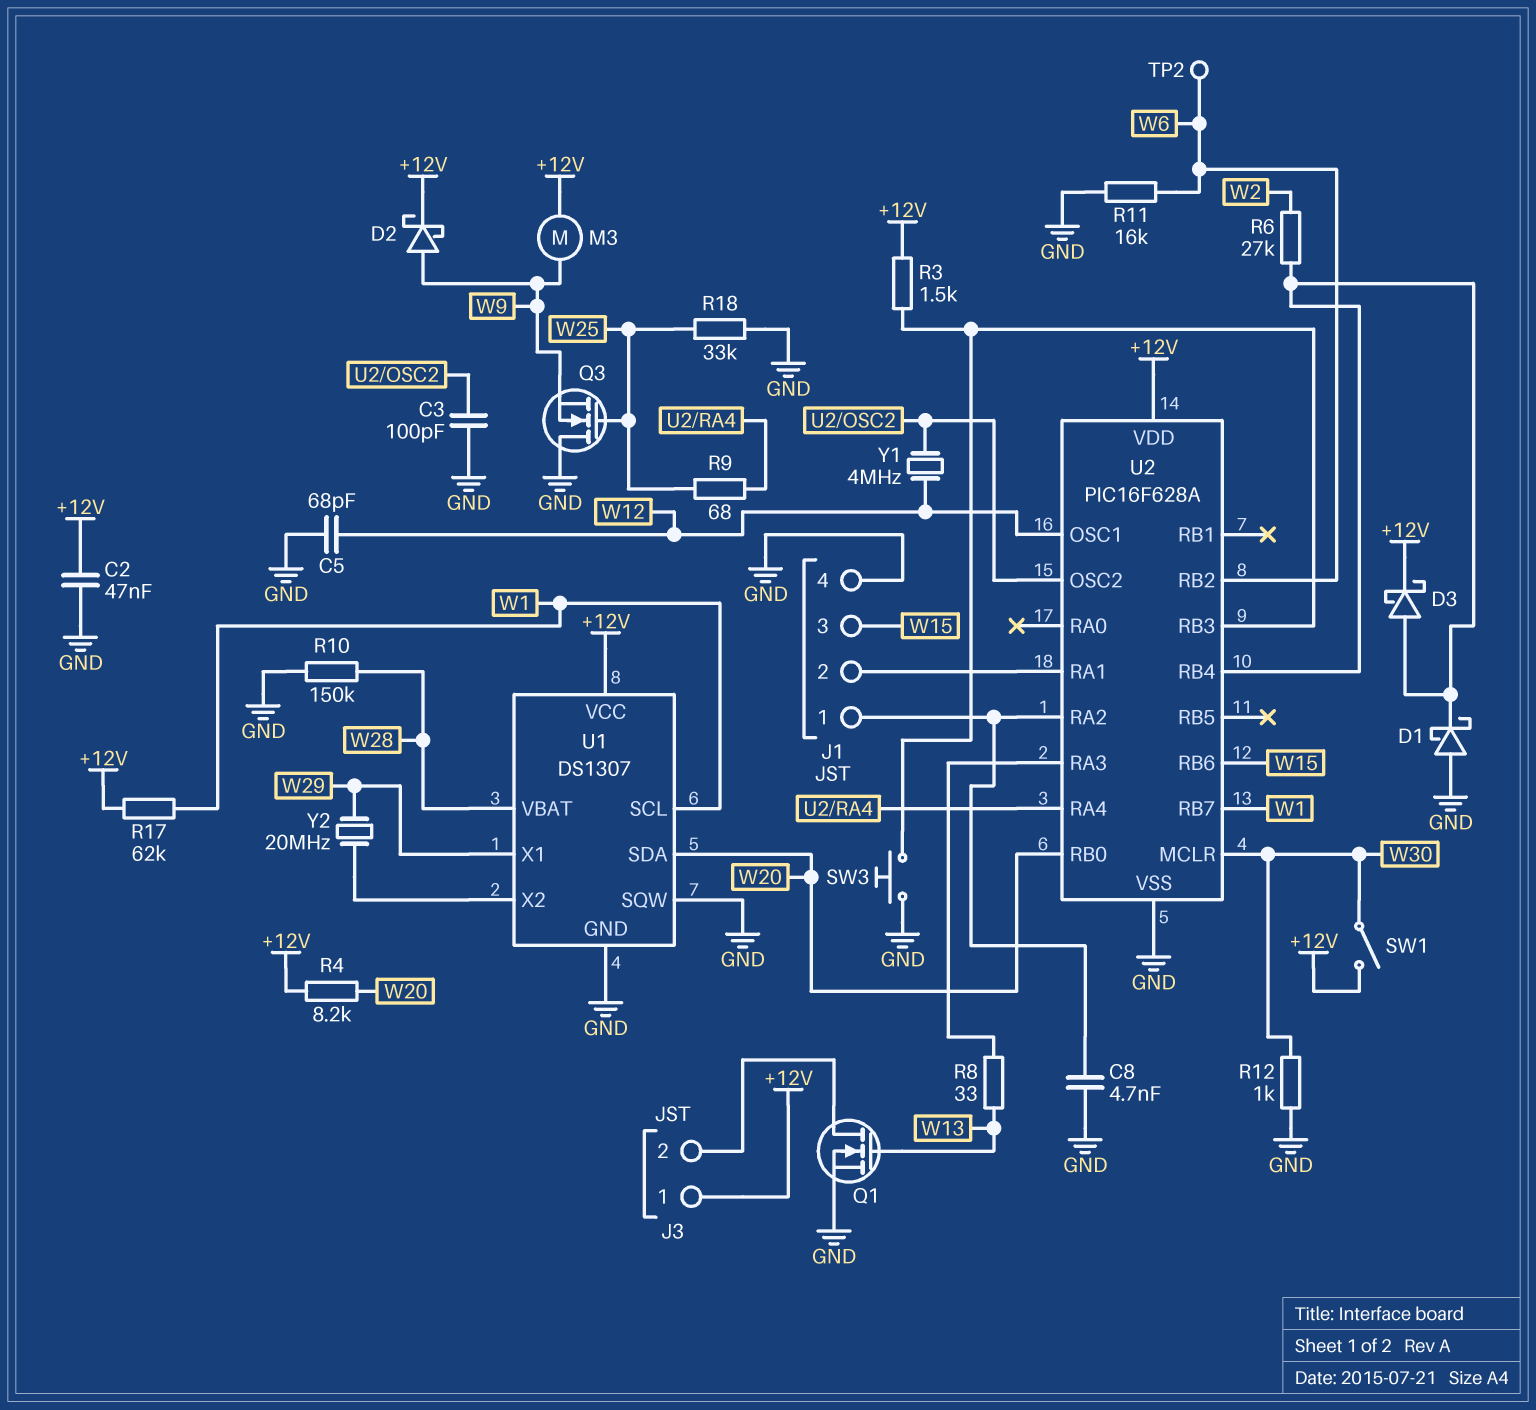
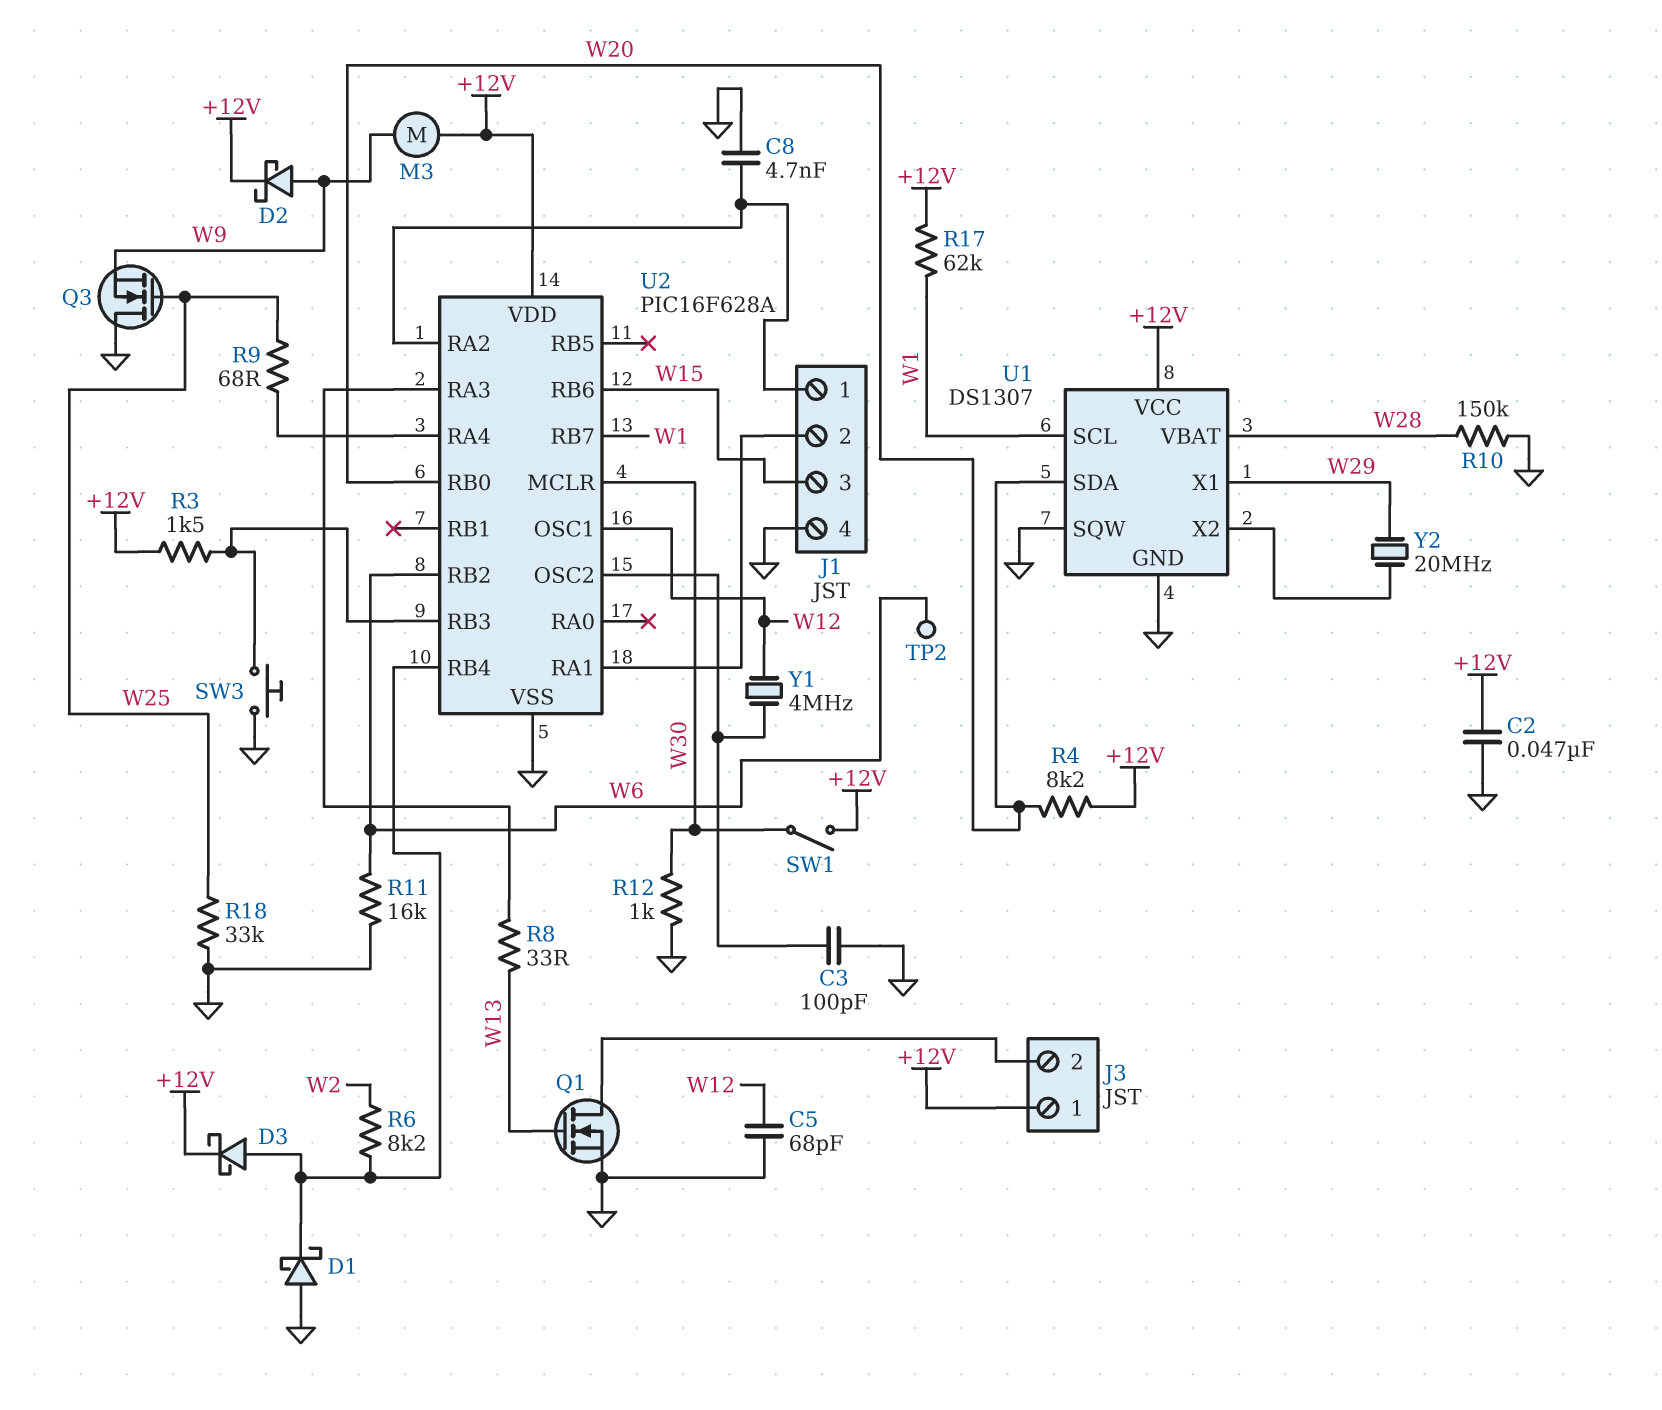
R6: 27k (U2/RB4, W2) -> 8.2k (U2/RB4, W2)

